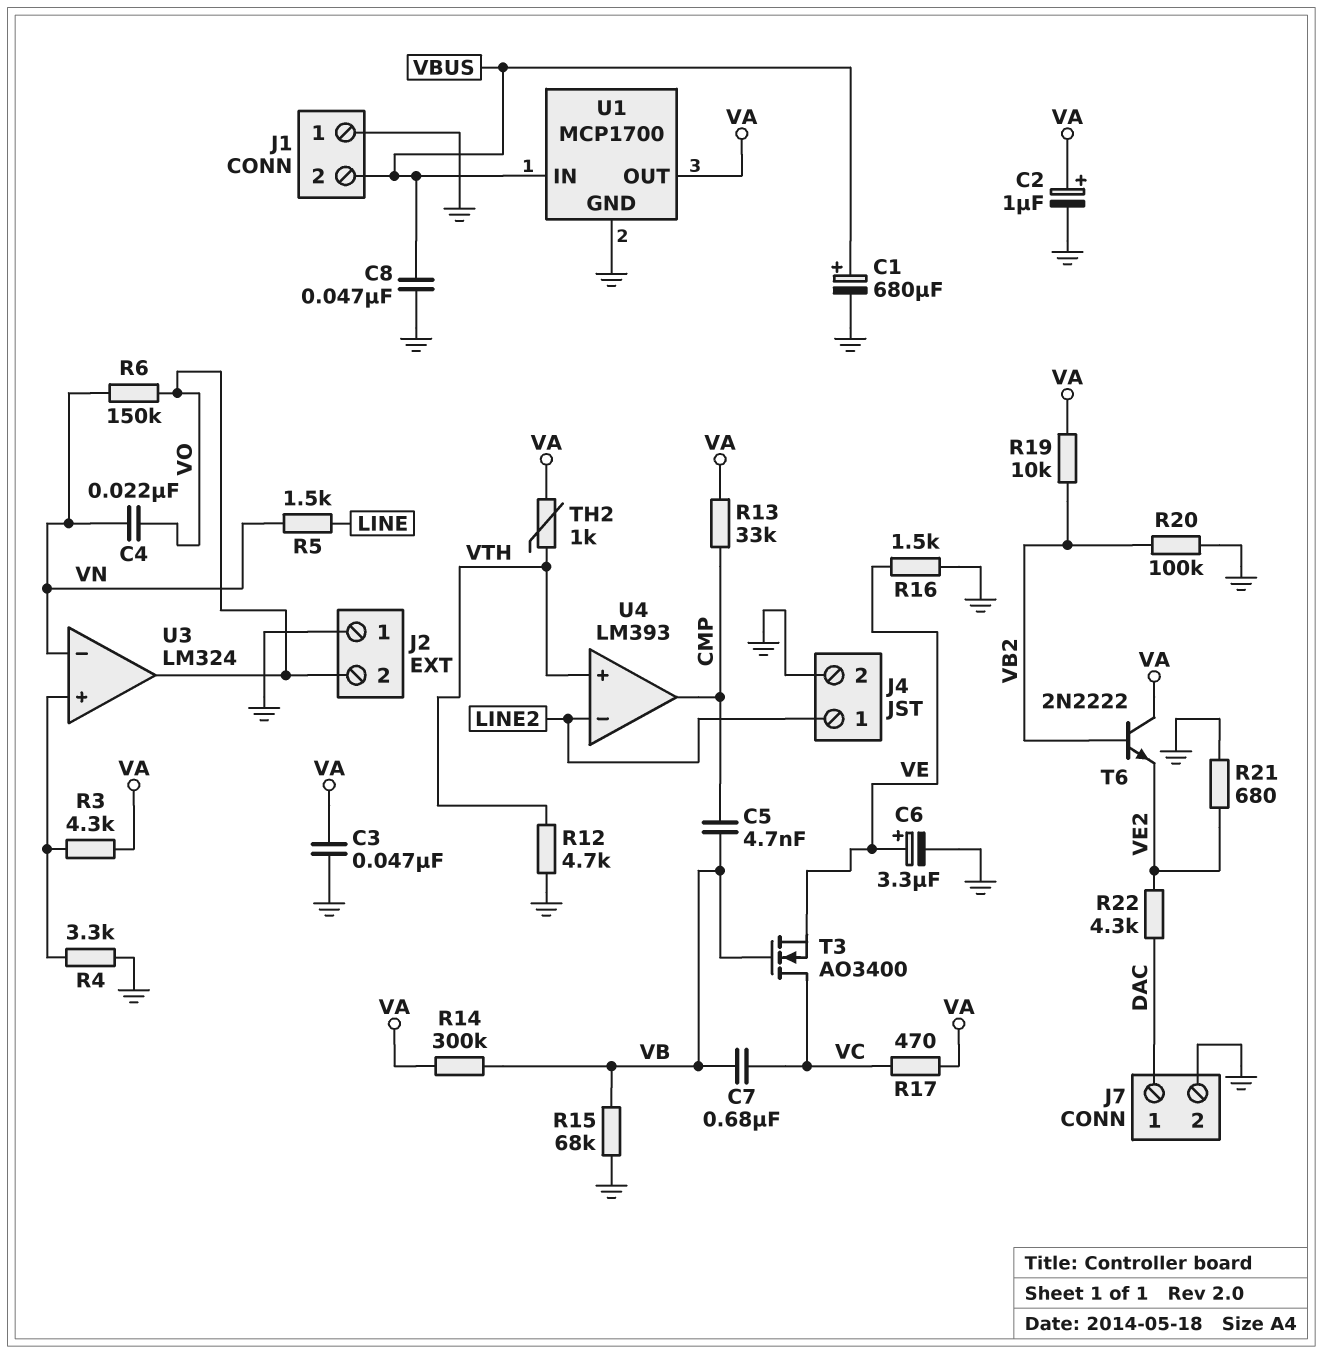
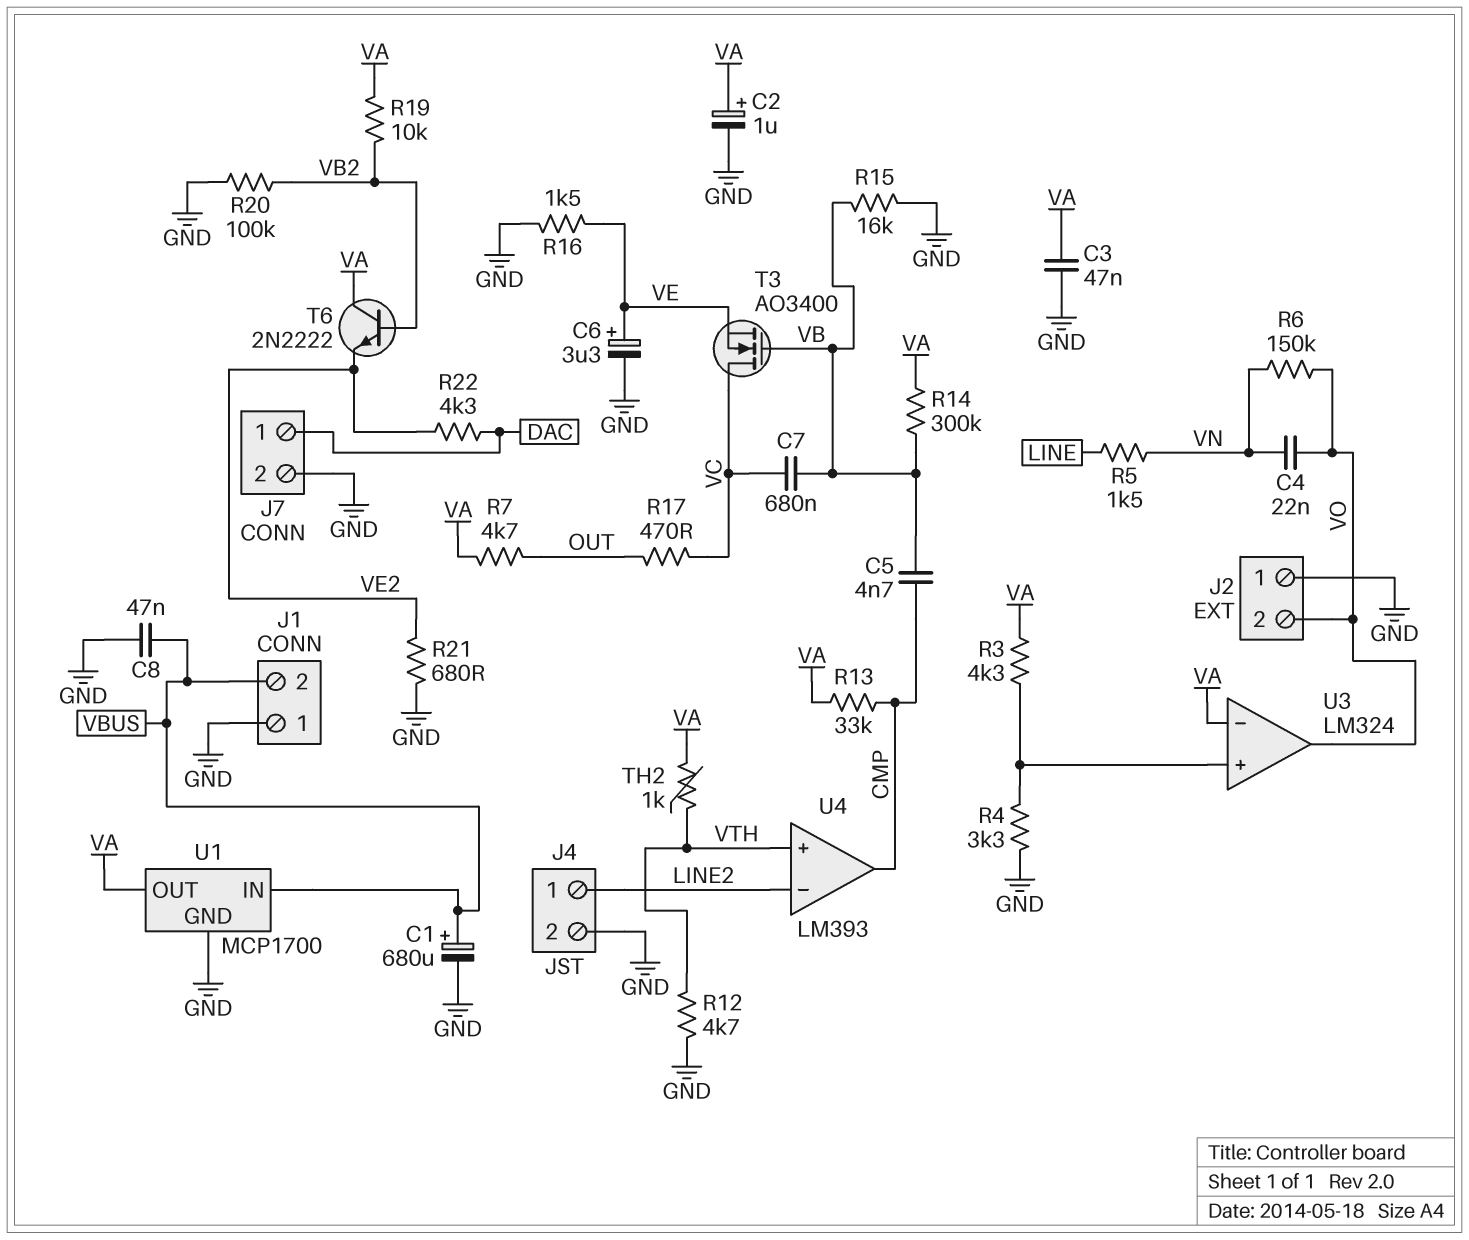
R7: none -> 4.7k (OUT, VA)
R15: 68k (GND, VB) -> 16k (GND, VB)
R17: 470 (VA, VC) -> 470 (OUT, VC)
U3 pin in-: VN -> VA

